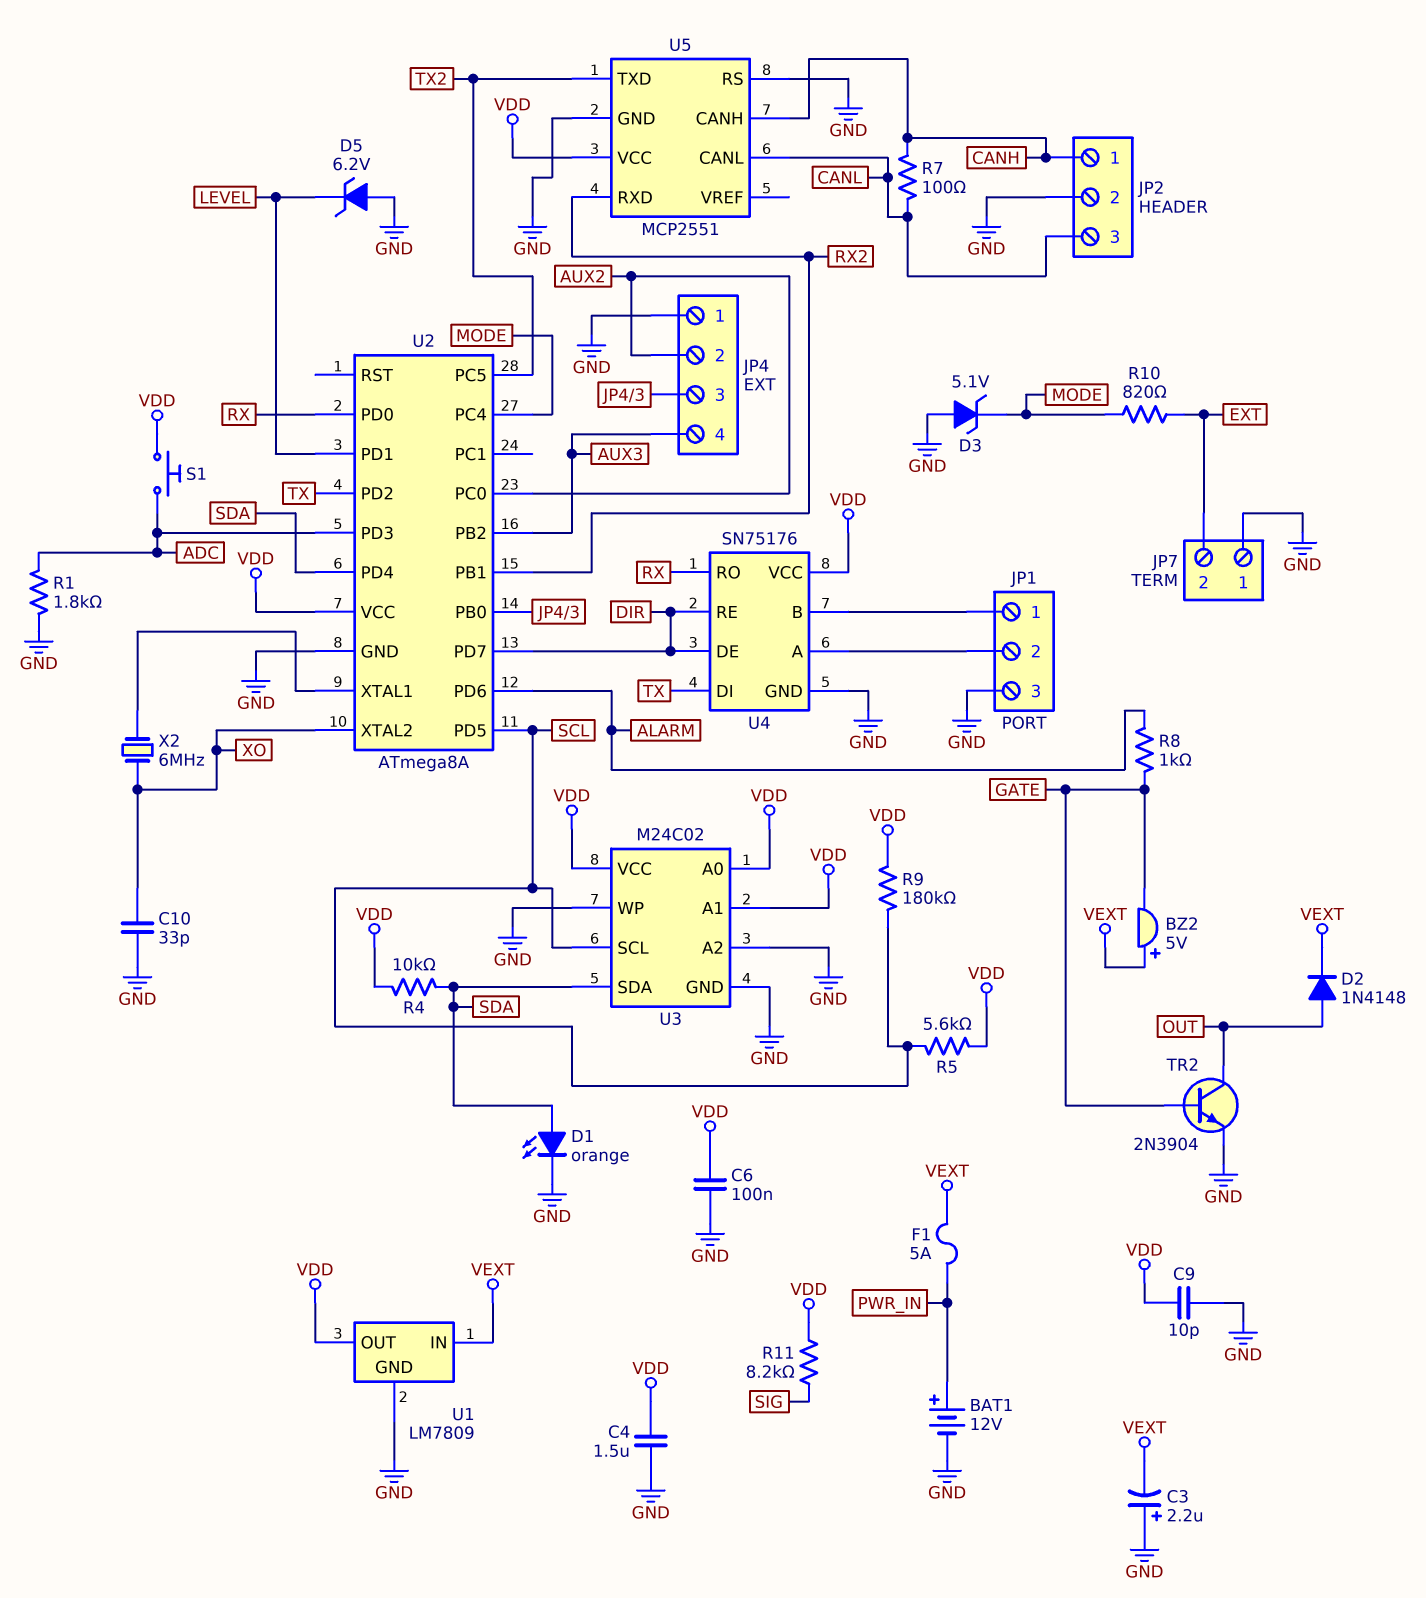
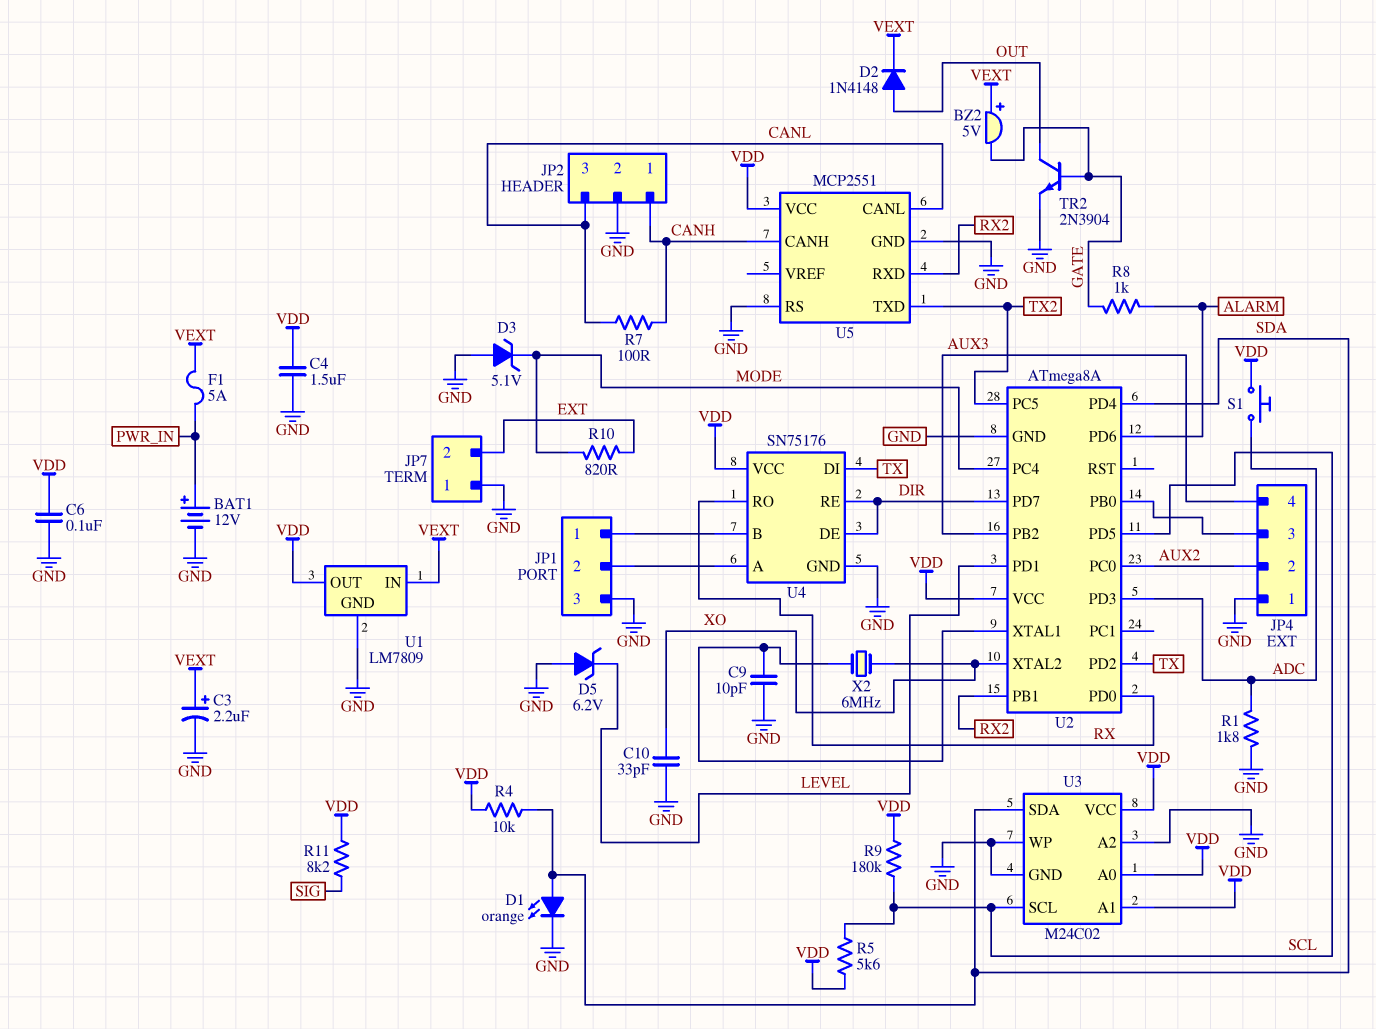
C3: 2.2uF (plus GND, minus VEXT) -> 2.2uF (plus VEXT, minus GND)
C9: 10pF (GND, VDD) -> 10pF (GND, U2/XTAL1)

